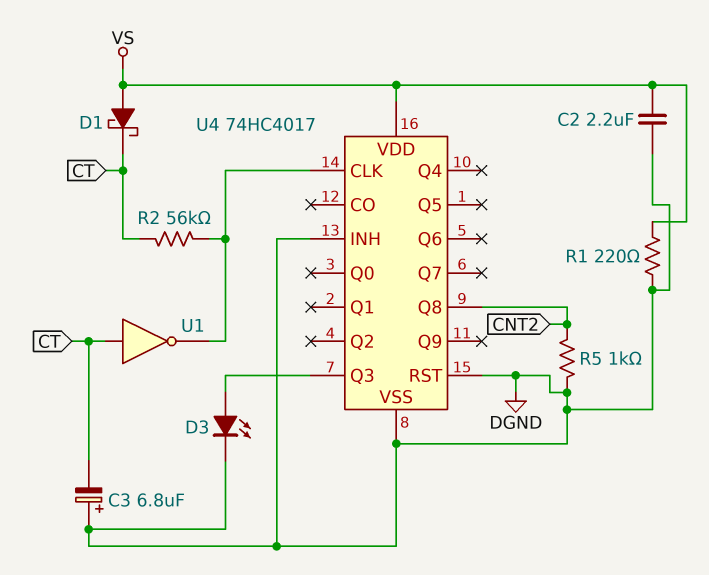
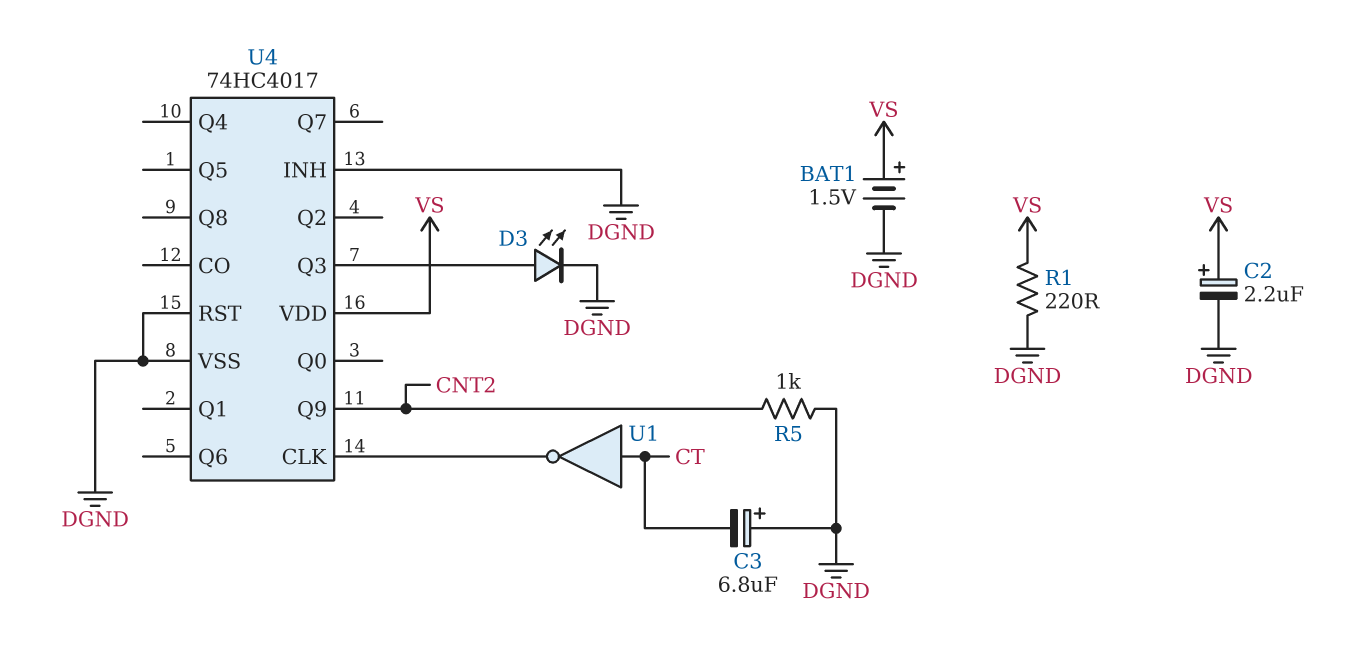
BAT1: none -> 1.5V (plus VS, minus DGND)
C2: 2.2uF (DGND, VS) -> 2.2uF (plus VS, minus DGND)
D1: schottky (A VS, K CT) -> none
R2: 56k (CT, U4/CLK) -> none
U4 pin Q8: CNT2 -> none
U4 pin Q9: none -> CNT2

